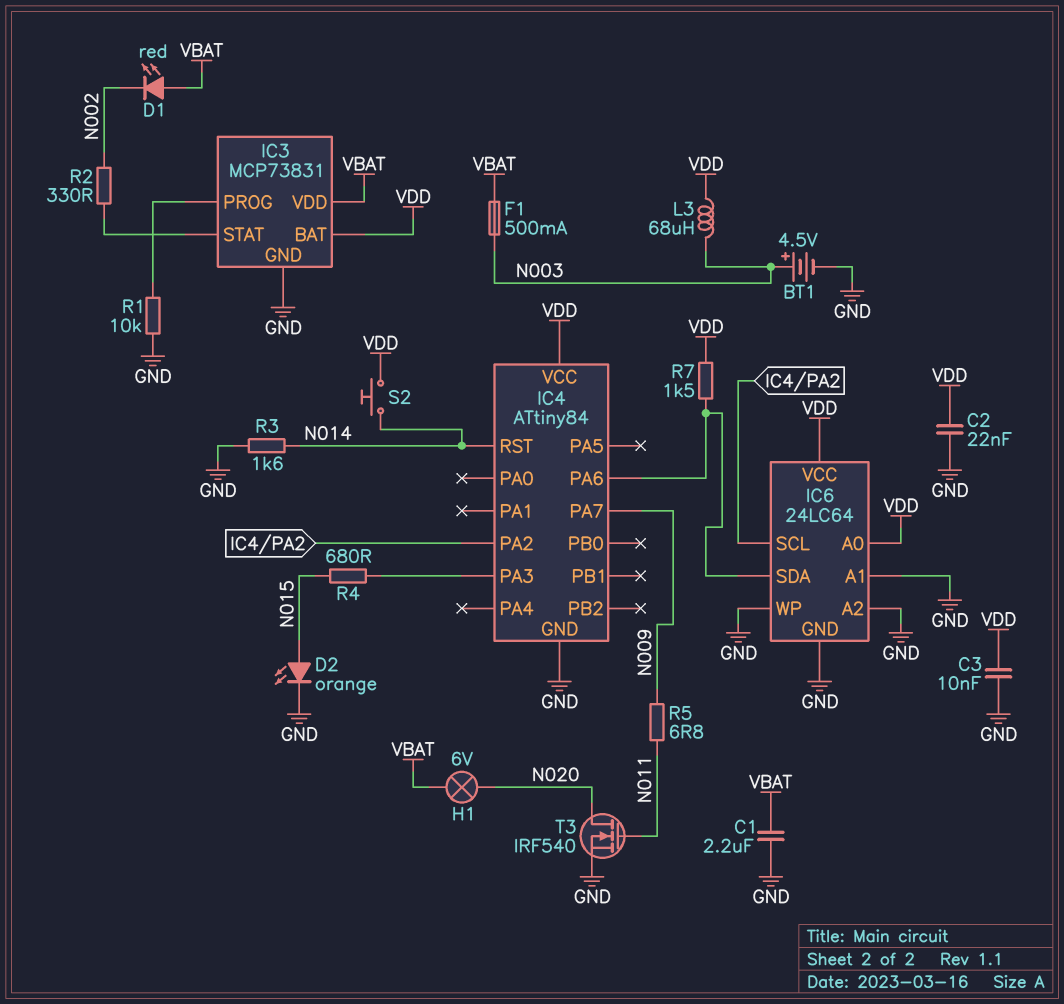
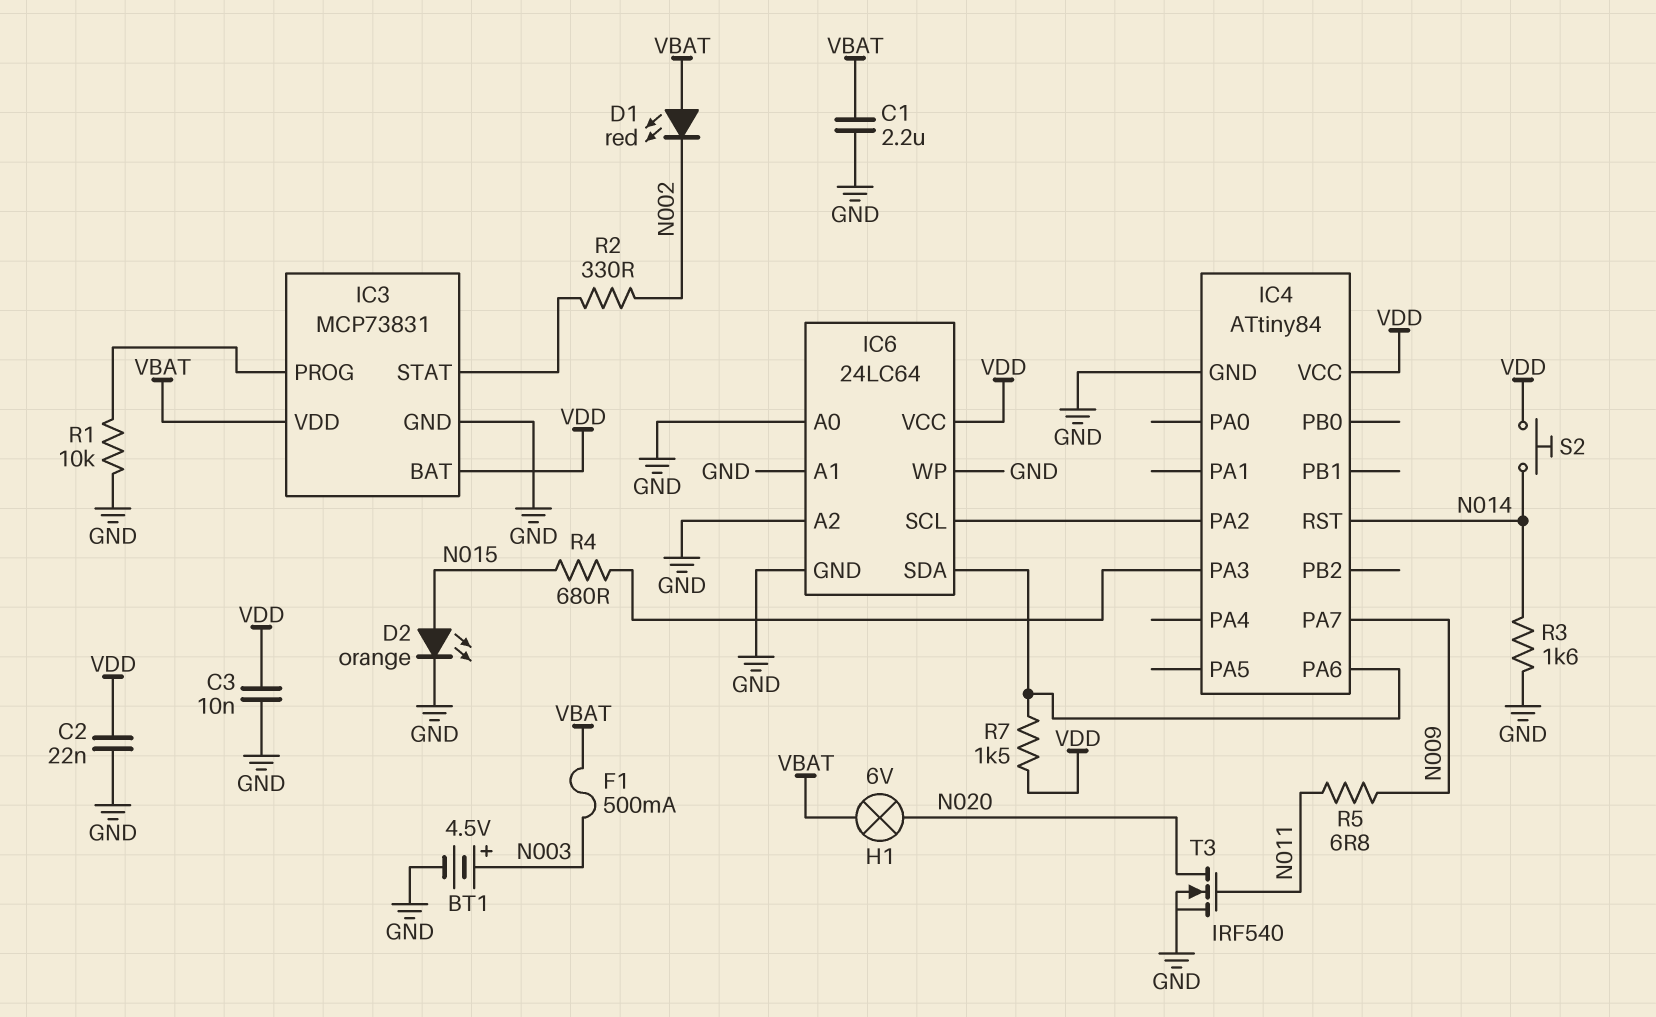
IC6 pin A0: VDD -> GND
L3: 68uH (N003, VDD) -> none

